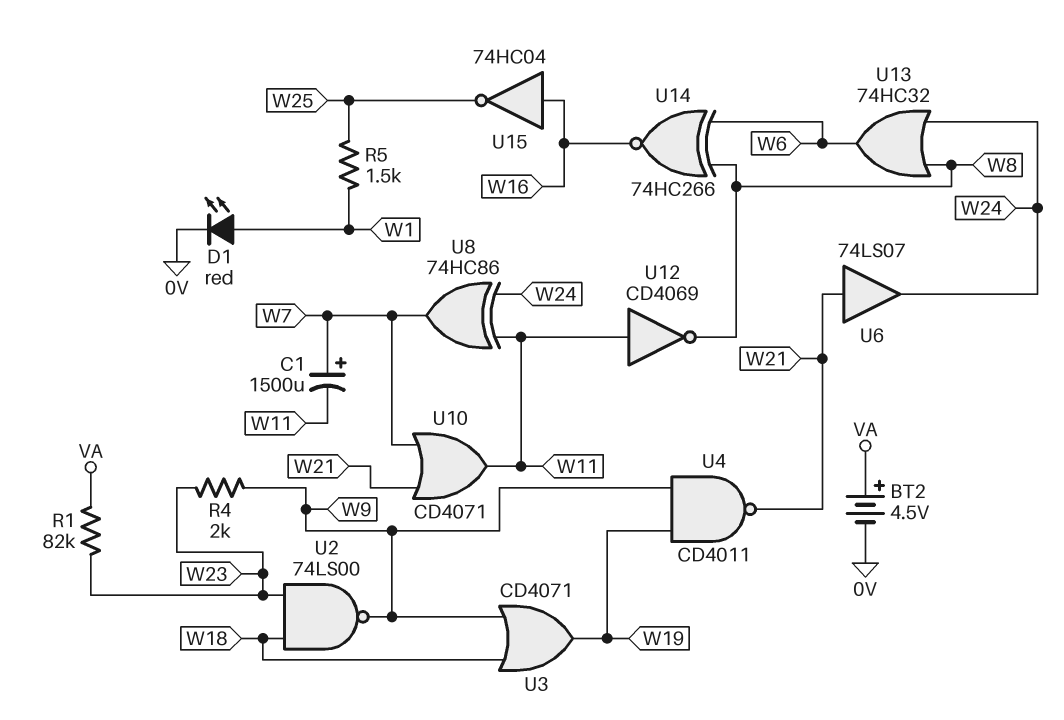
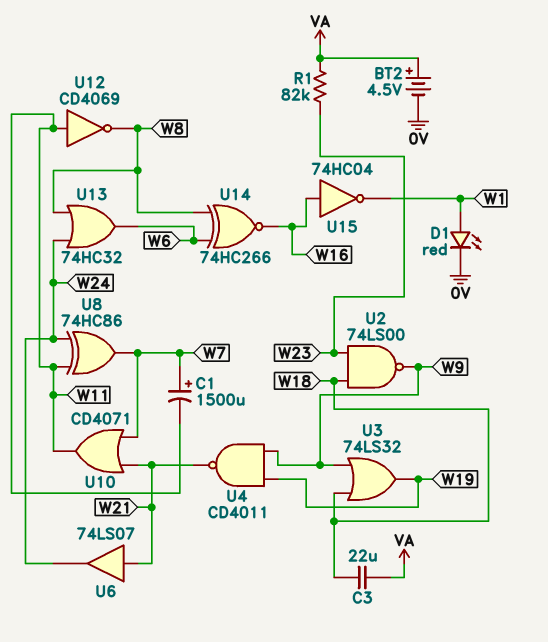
C3: none -> 22uF (VA, W18)
R4: 2k (W9, W23) -> none
R5: 1.5k (W1, W25) -> none
U3: OR CD4071 (in W9, in W18, out W19) -> OR 74LS32 (in W9, in W18, out W19)
U15: NOT 74HC04 (in W16, out W25) -> NOT 74HC04 (in W16, out W1)

